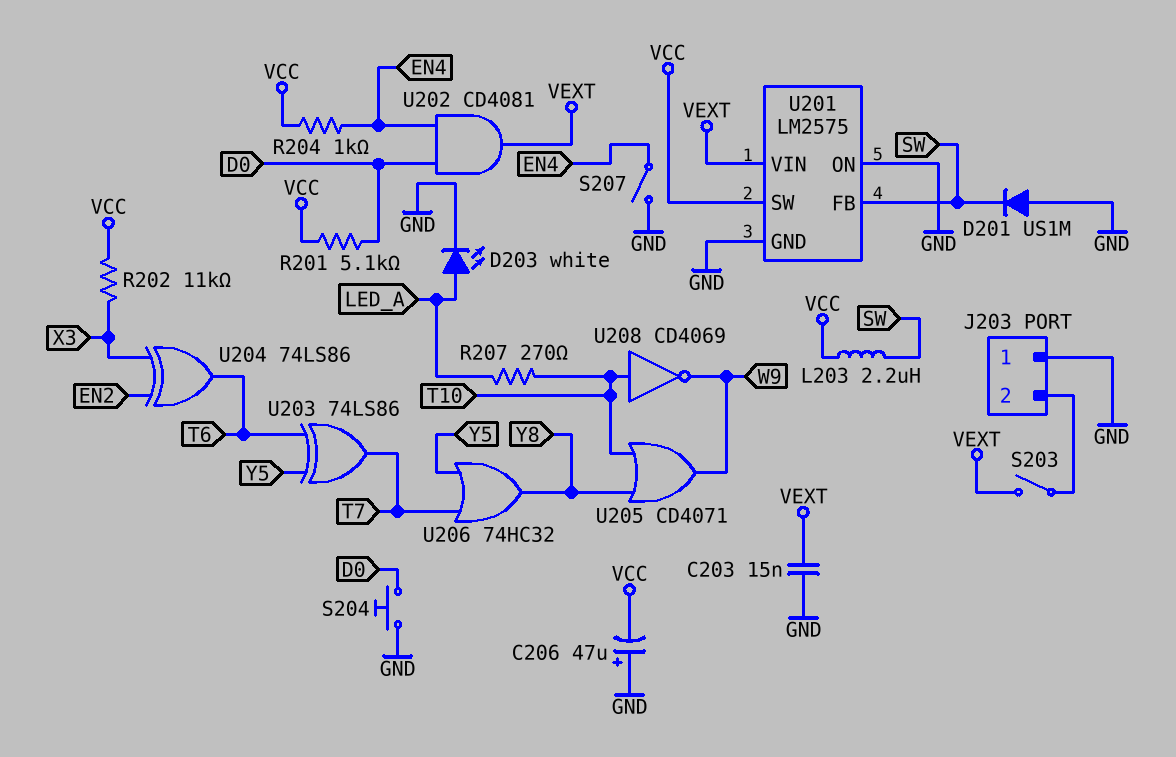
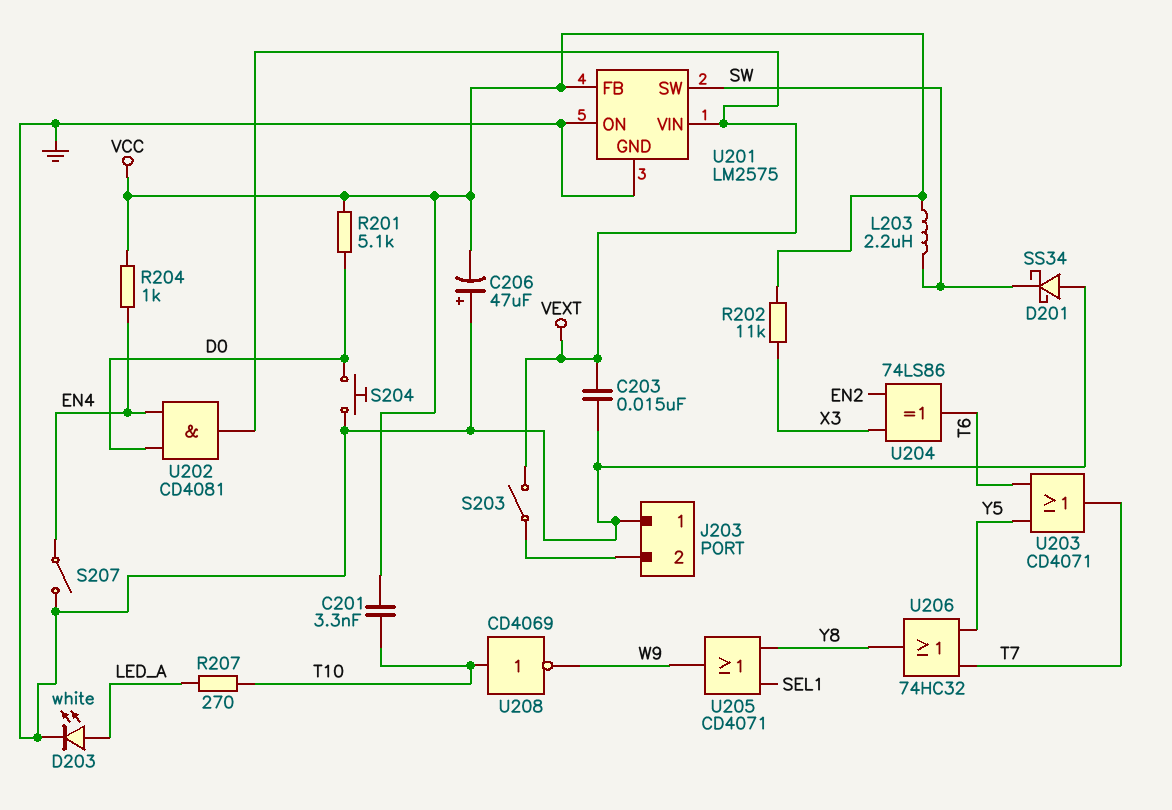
C201: none -> 3.3nF (T10, VCC)
D201: diode US1M (A GND, K SW) -> schottky SS34 (A GND, K SW)
U201 pin FB: SW -> VCC
U201 pin SW: VCC -> SW
U203: XOR 74LS86 (in T6, in Y5, out T7) -> OR CD4071 (in T6, in Y5, out T7)
U205: OR CD4071 (in T10, in Y8, out W9) -> OR CD4071 (in SEL1, in Y8, out W9)

